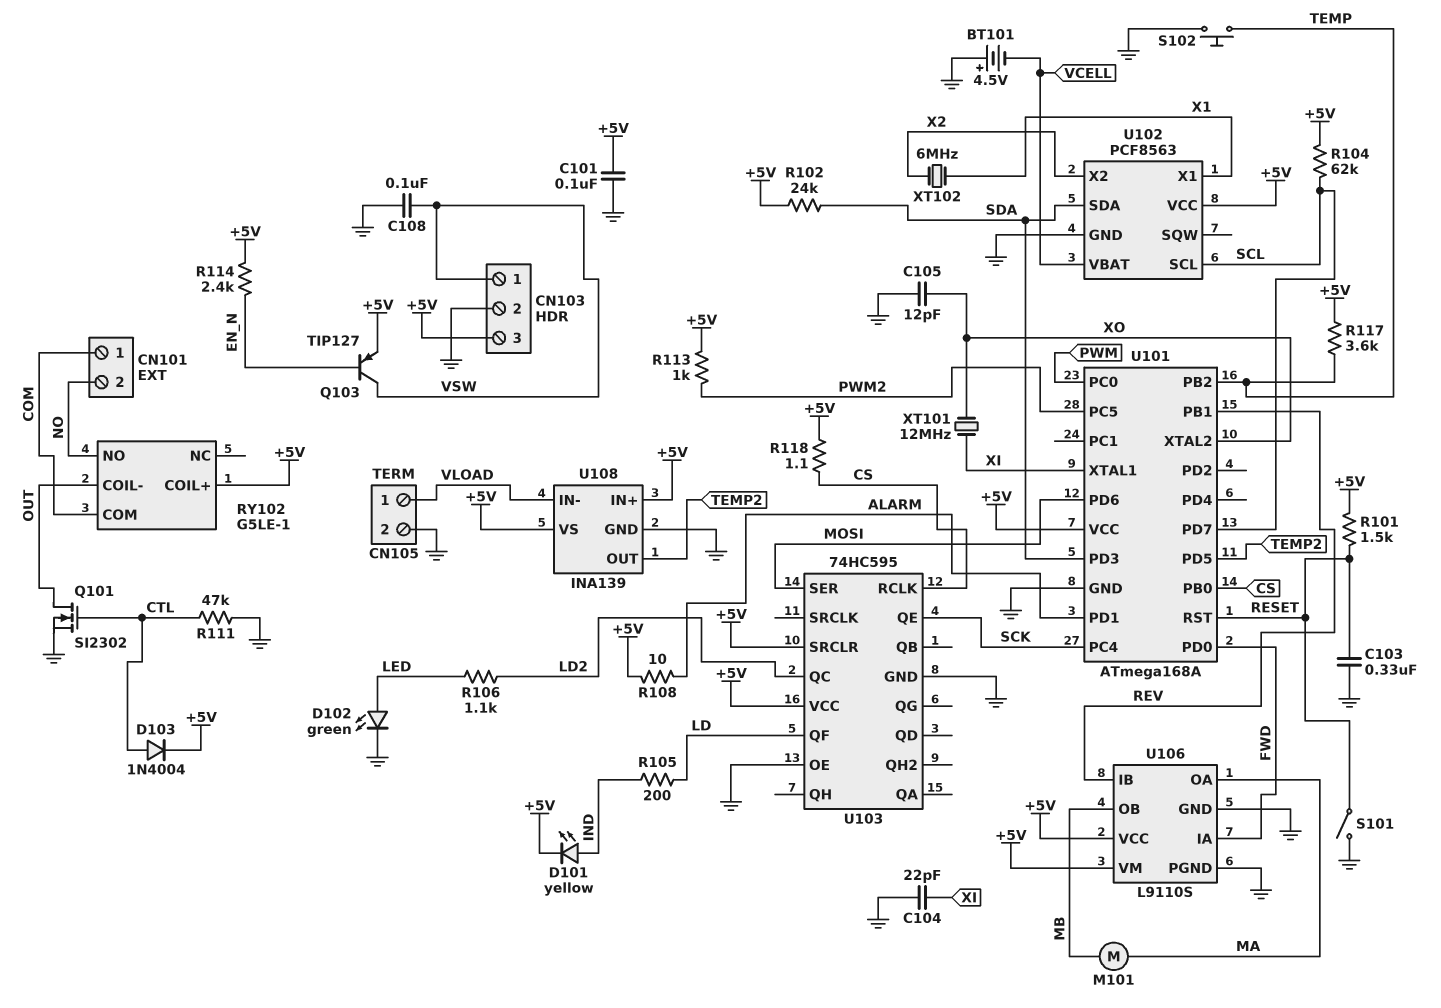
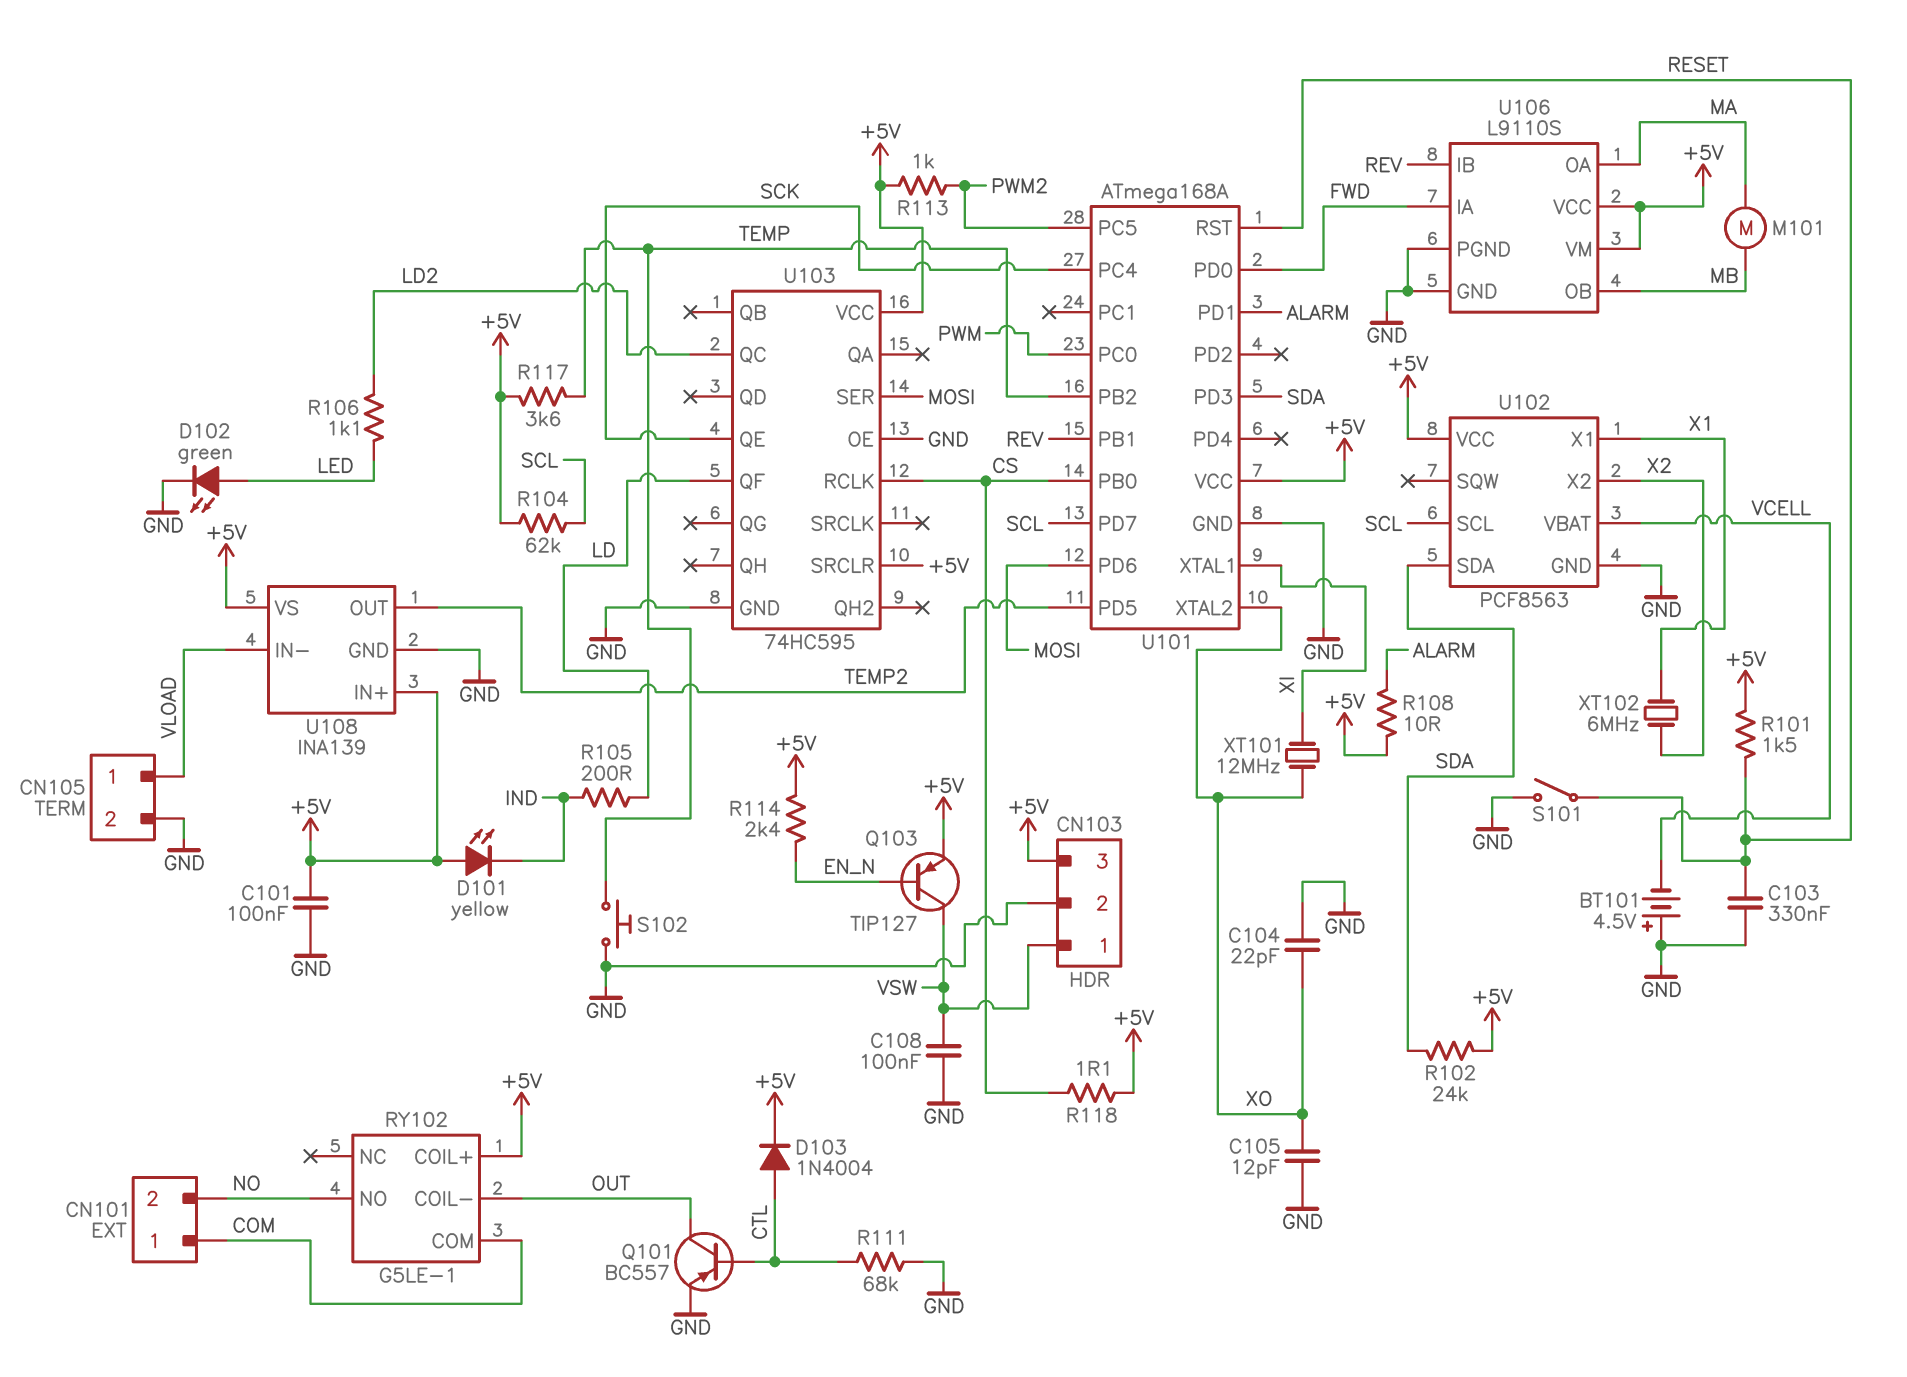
C104: 22pF (GND, XI) -> 22pF (GND, XO)
D101: LED yellow (A IND, K +5V) -> LED yellow (A +5V, K IND)
Q101: NMOS SI2302 (G CTL, D OUT, S GND) -> PNP BC557 (B CTL, C OUT, E GND)
R111: 47k (CTL, GND) -> 68k (CTL, GND)

